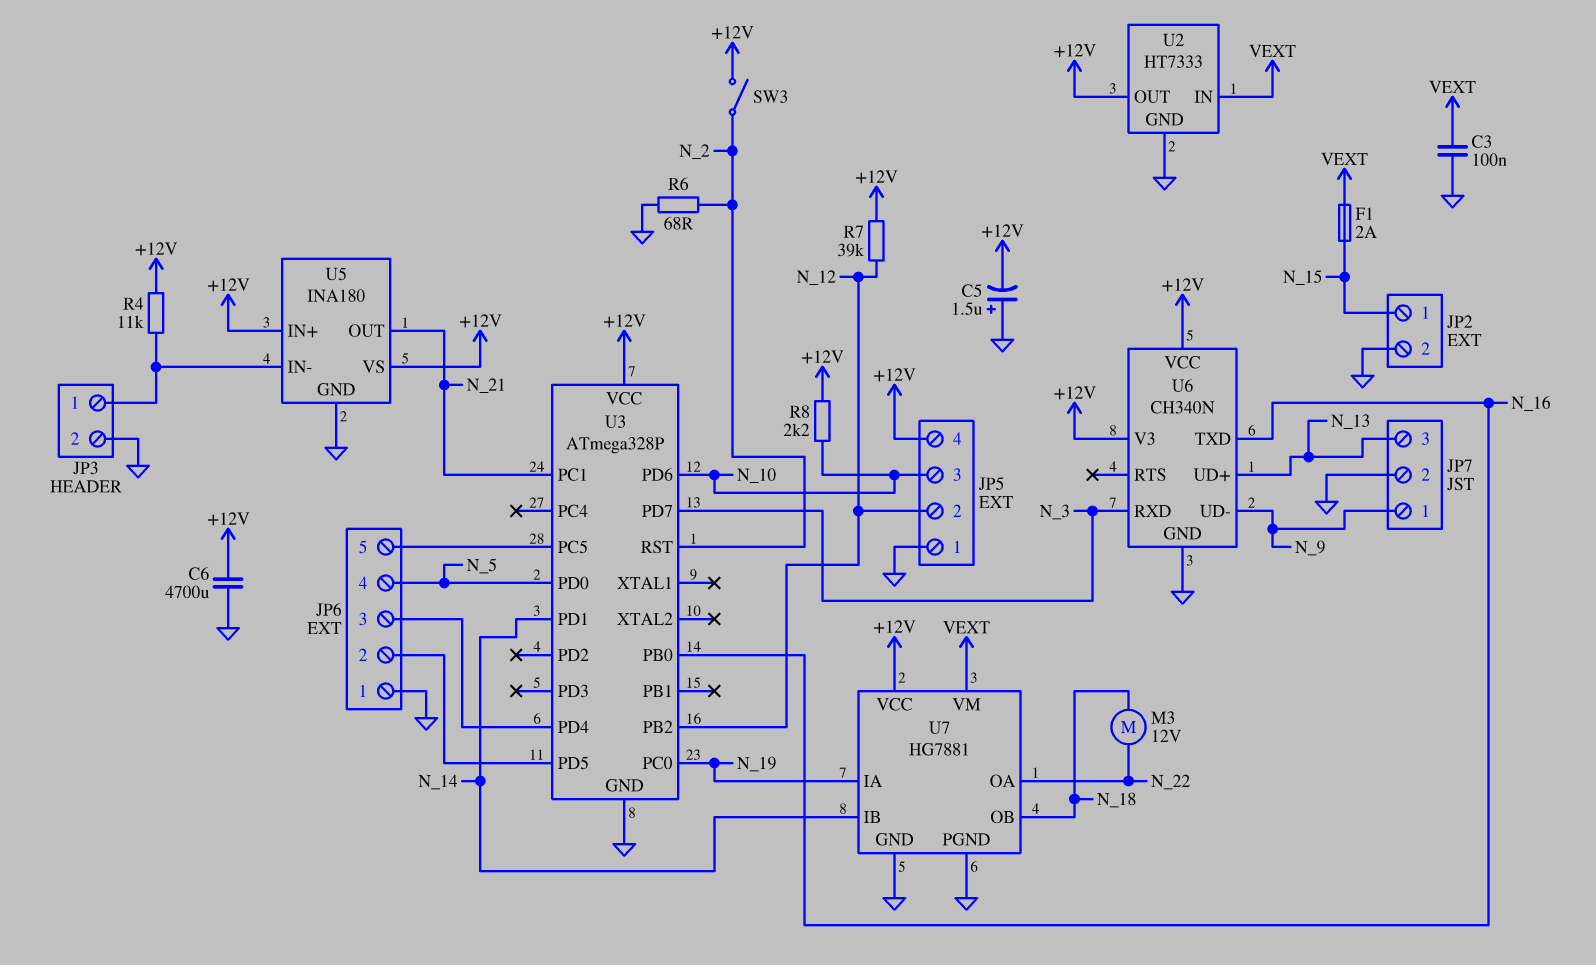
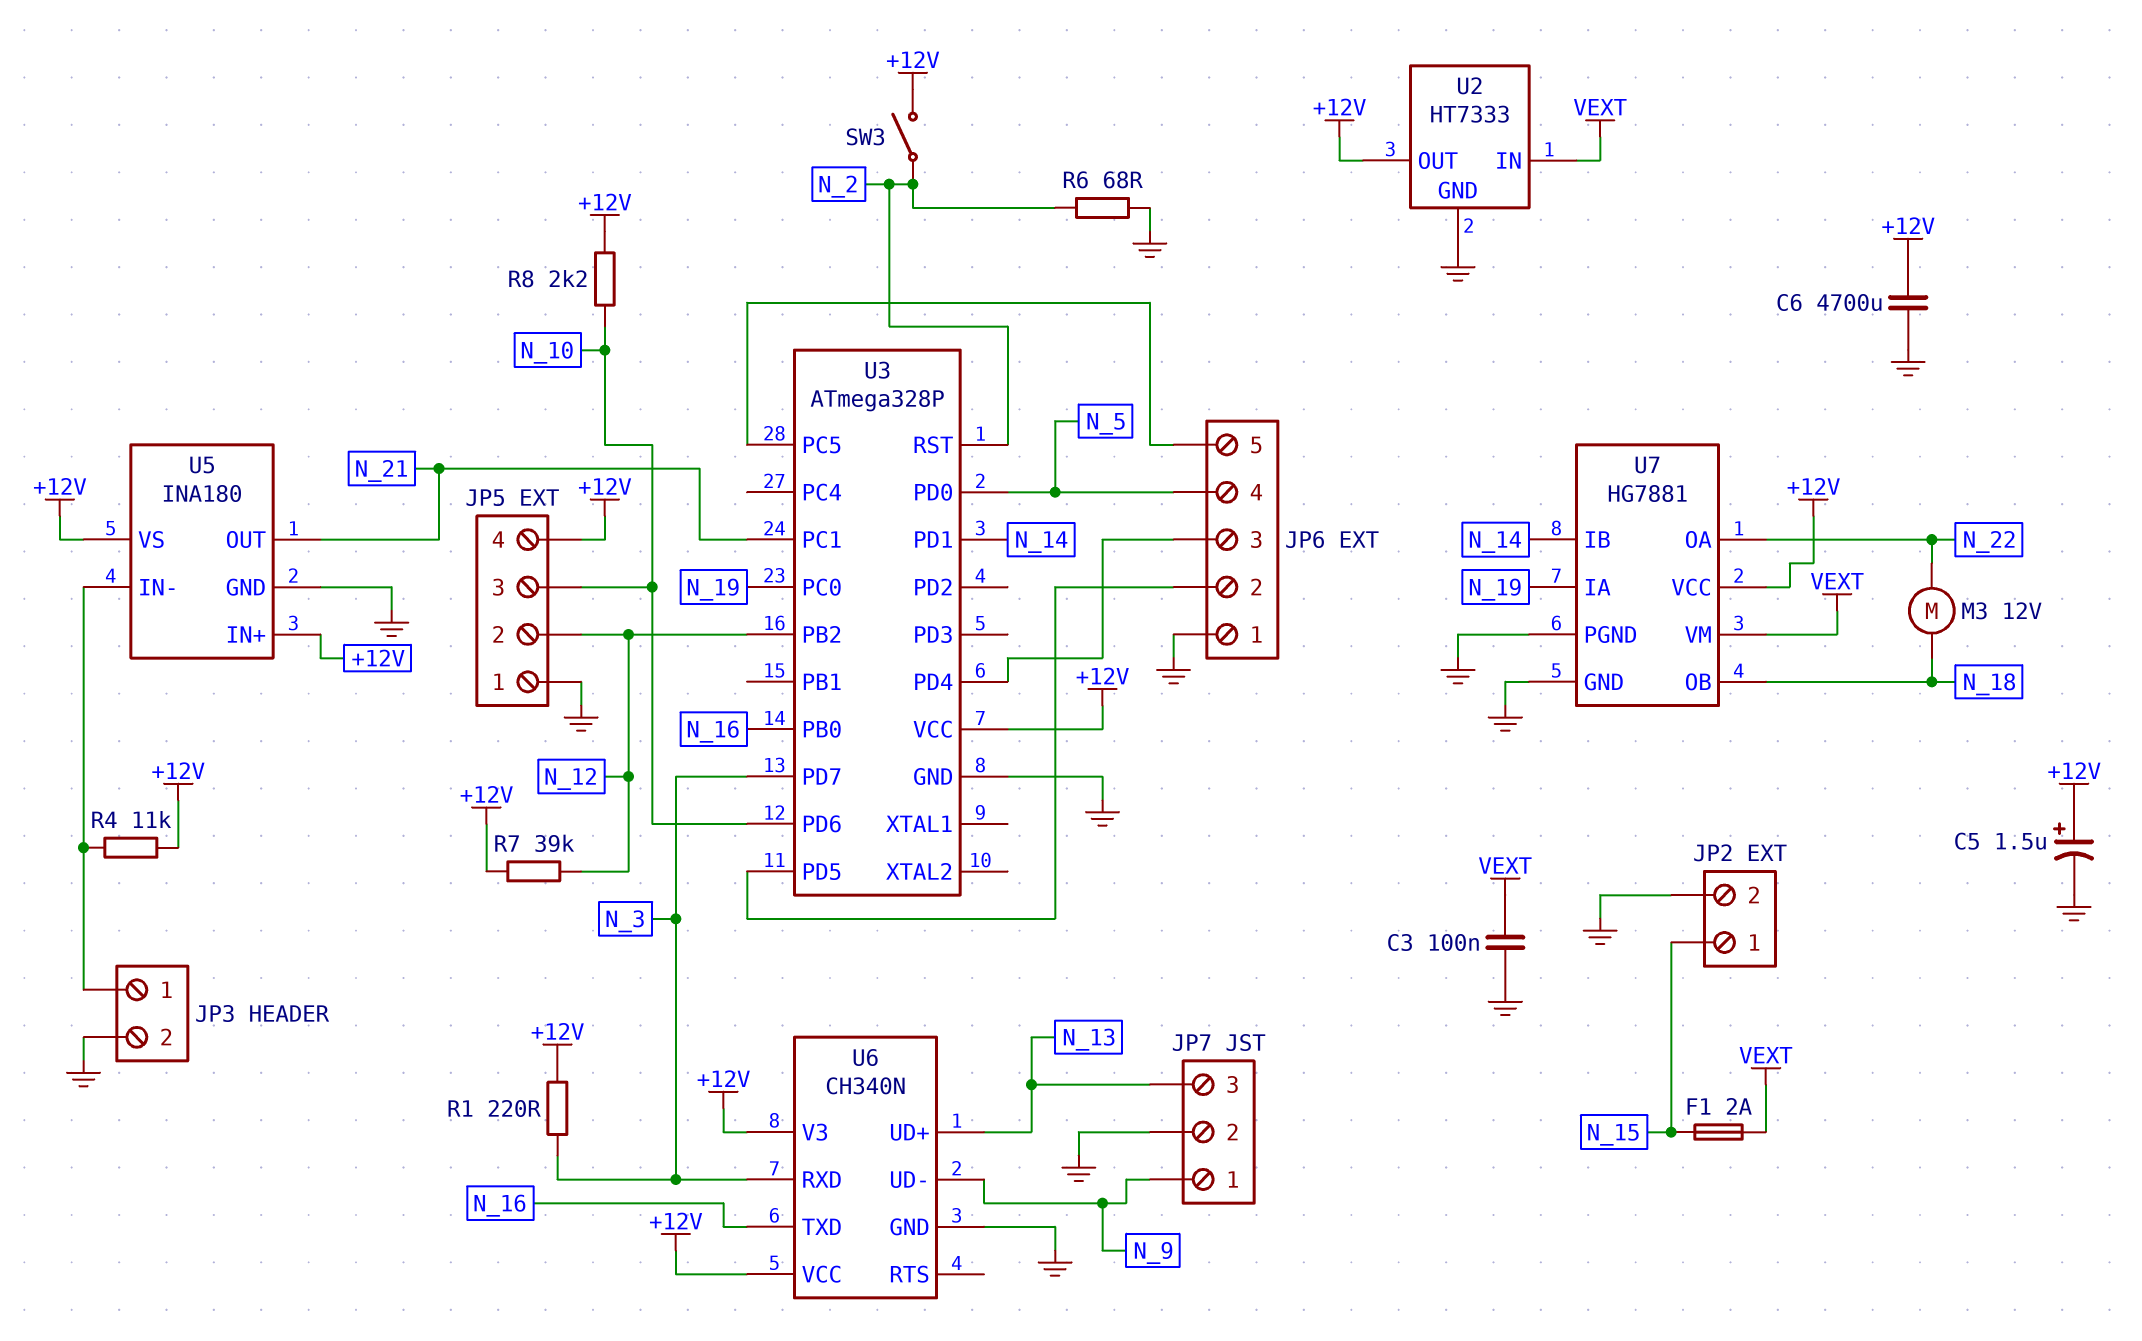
C5: 1.5uF (plus GND, minus +12V) -> 1.5uF (plus +12V, minus GND)
R1: none -> 220 (+12V, N_3)

